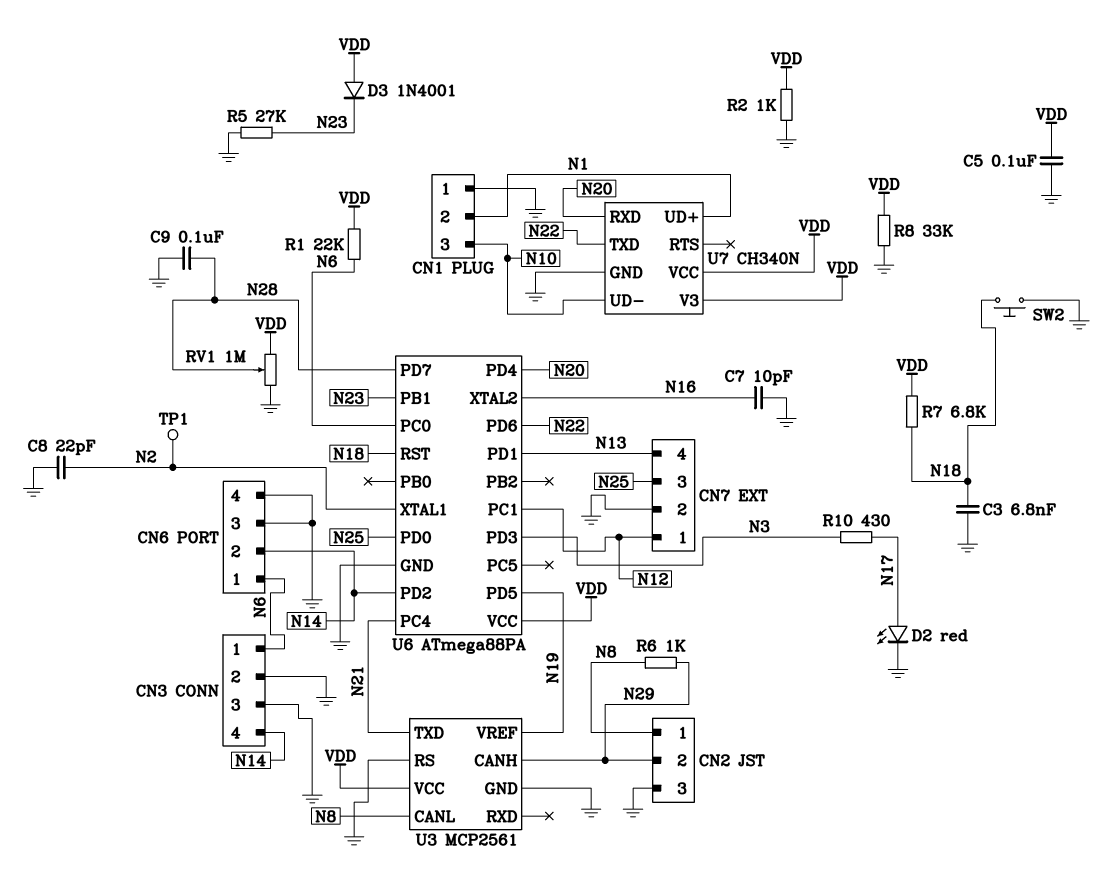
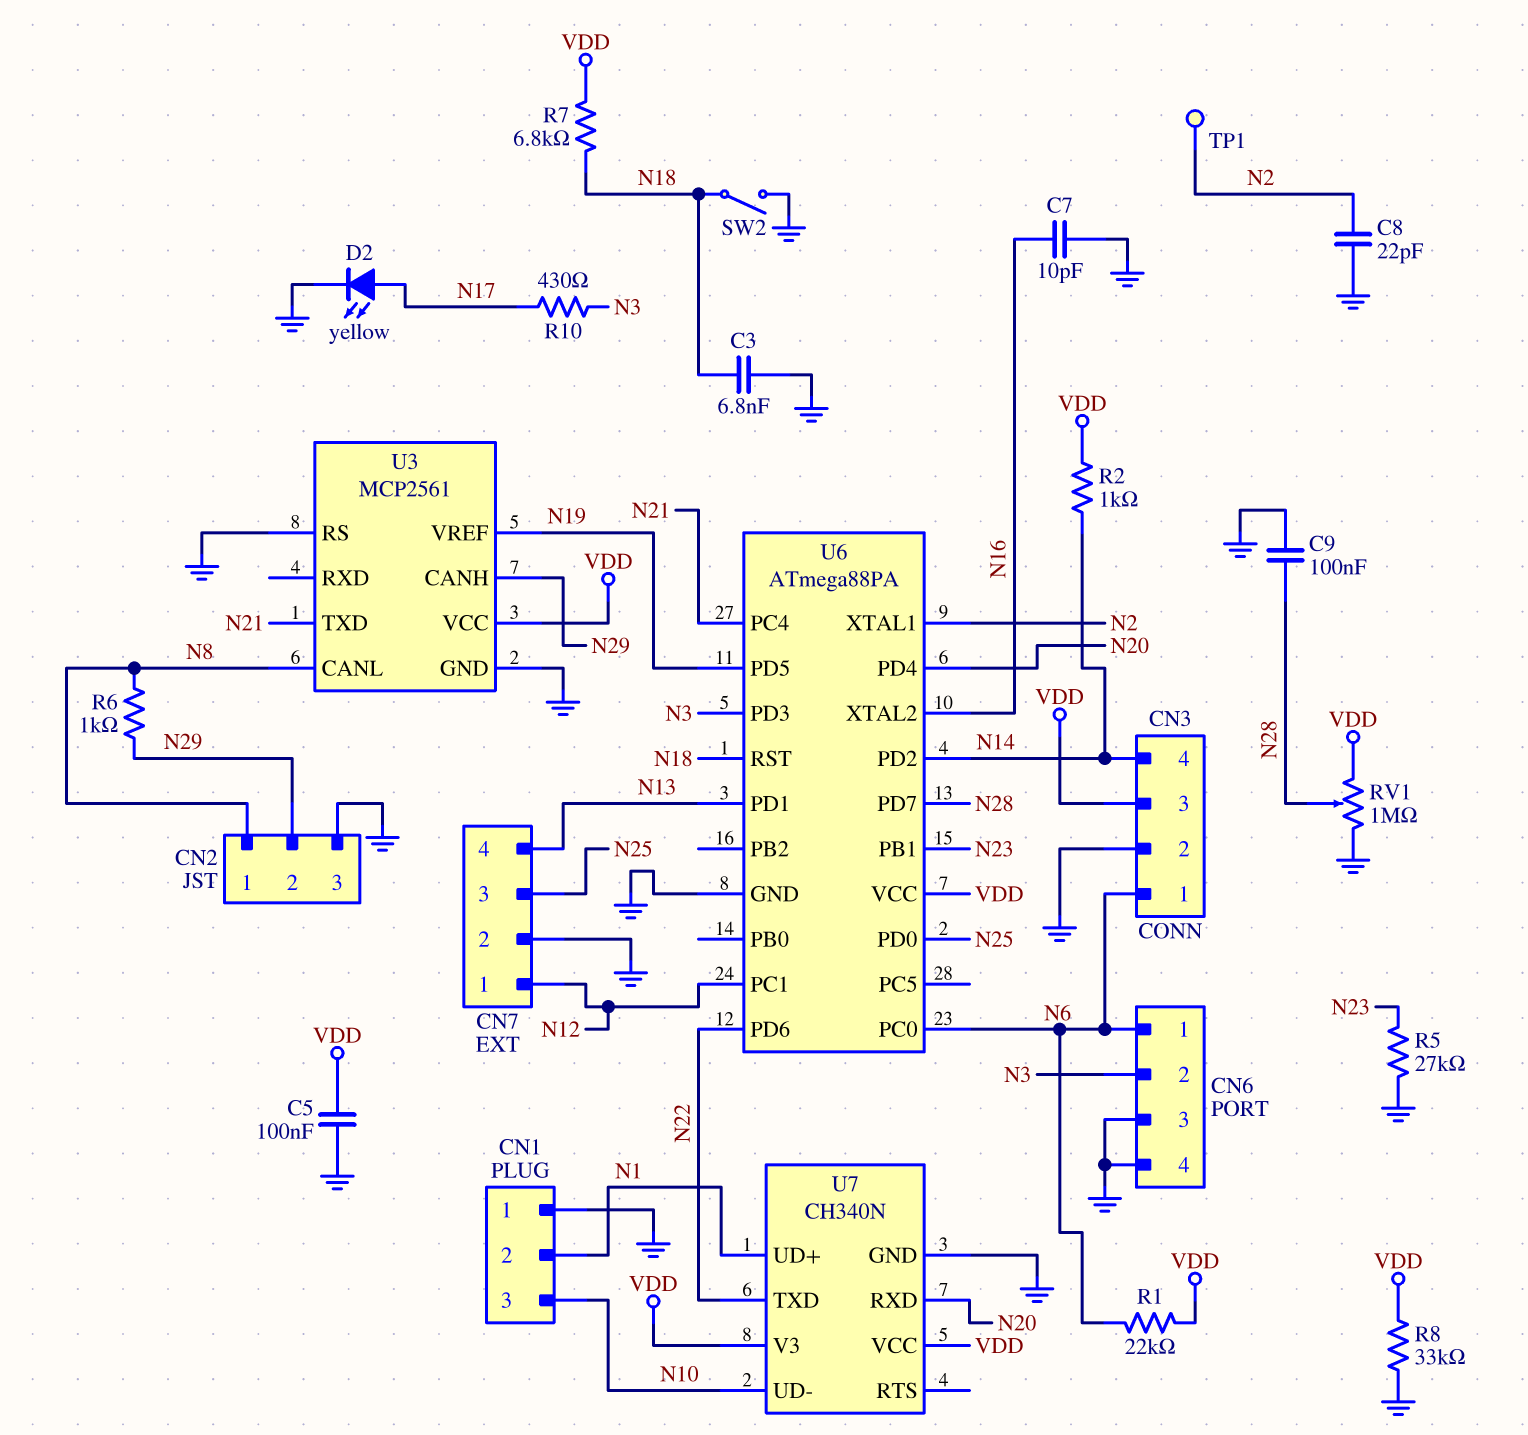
CN3 pin 3: GND -> VDD
CN6 pin 2: N14 -> N3
D2: LED red (A N17, K GND) -> LED yellow (A N17, K GND)
D3: diode 1N4001 (A VDD, K N23) -> none
R2: 1k (GND, VDD) -> 1k (N14, VDD)
SW2: button (GND, N18) -> switch (GND, N18)

